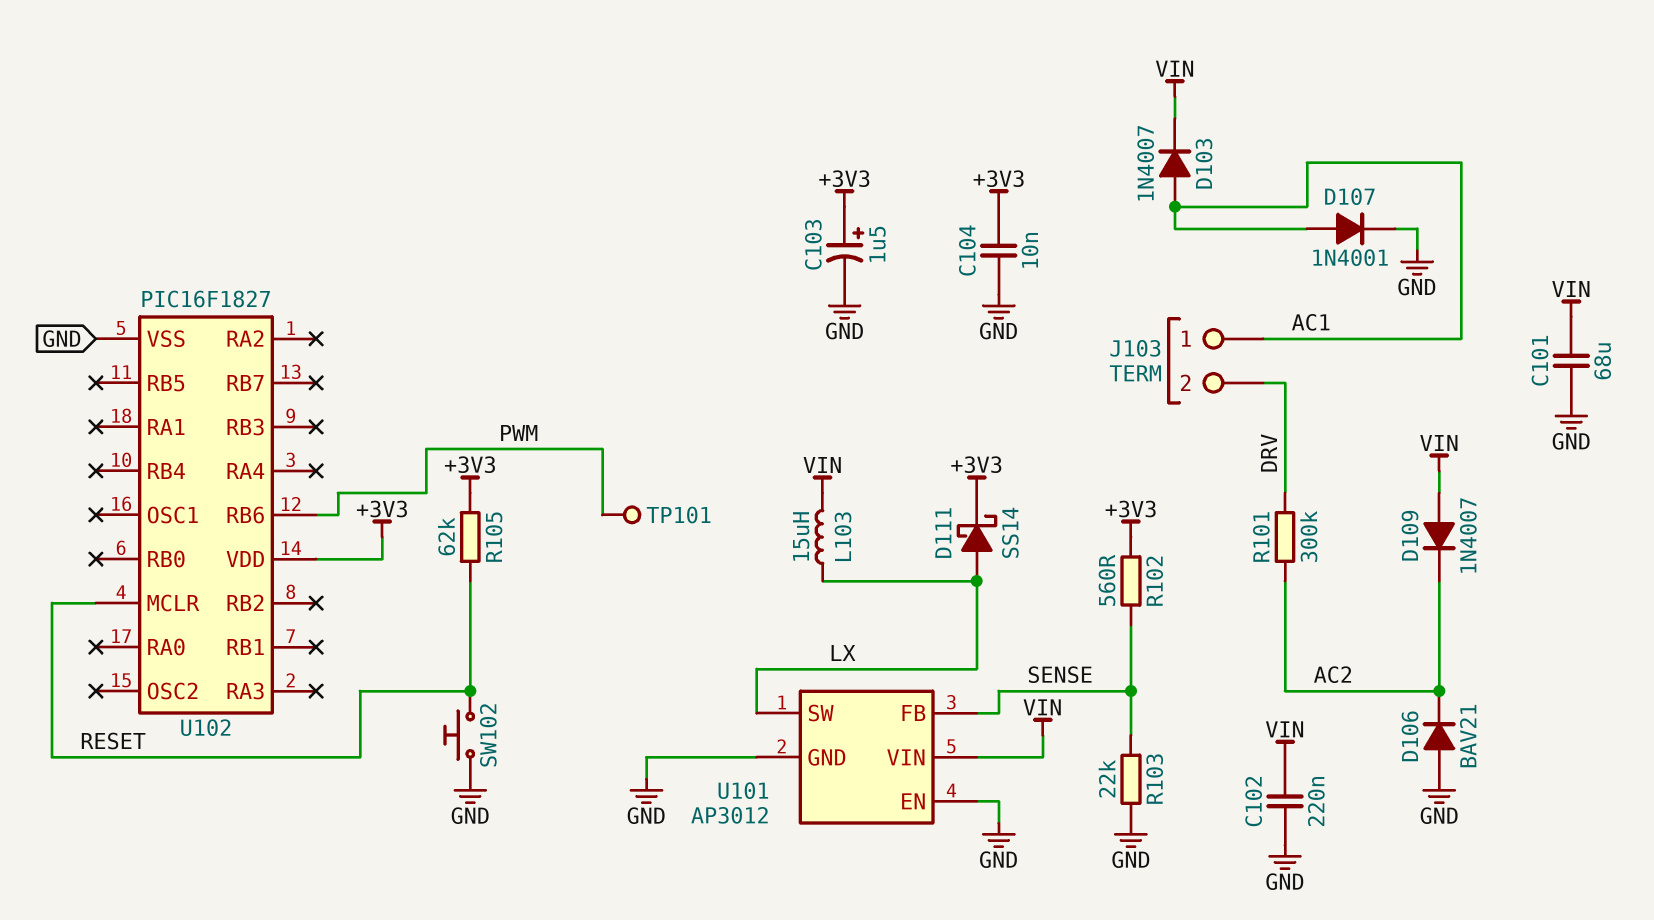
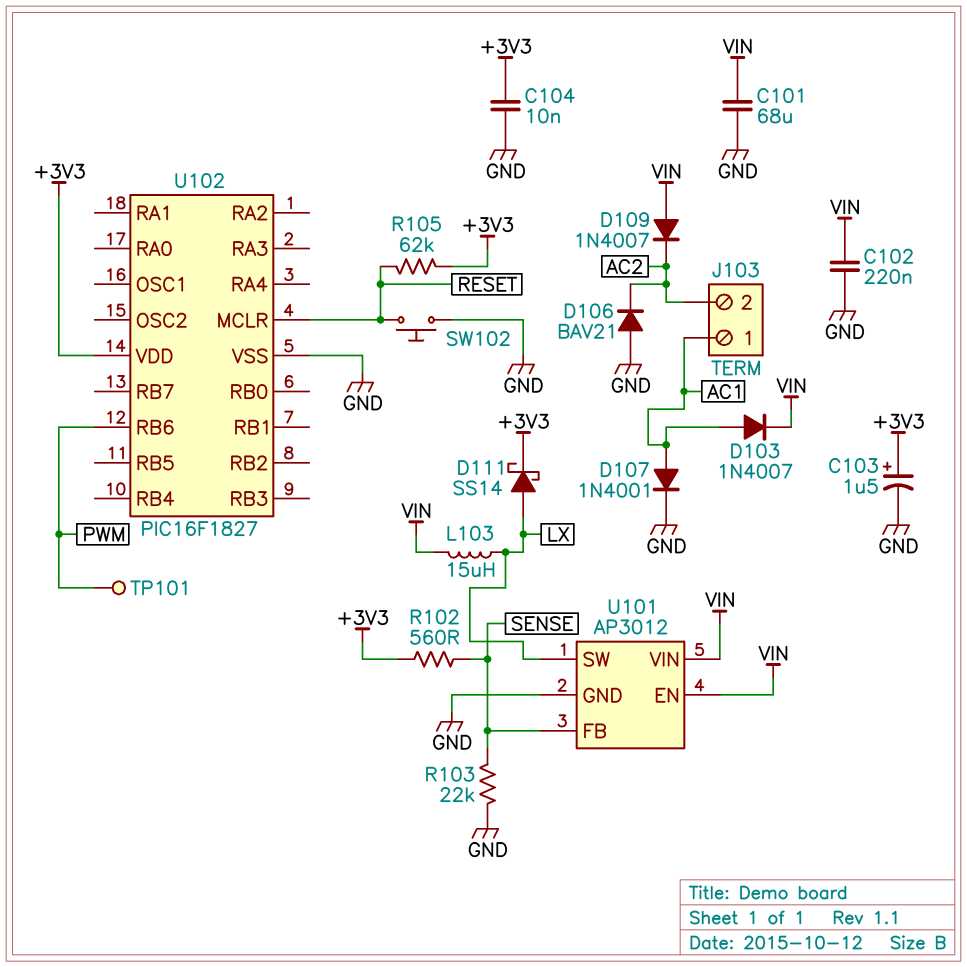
J103 pin 2: DRV -> AC2
R101: 300k (AC2, DRV) -> none
U101 pin EN: GND -> VIN

